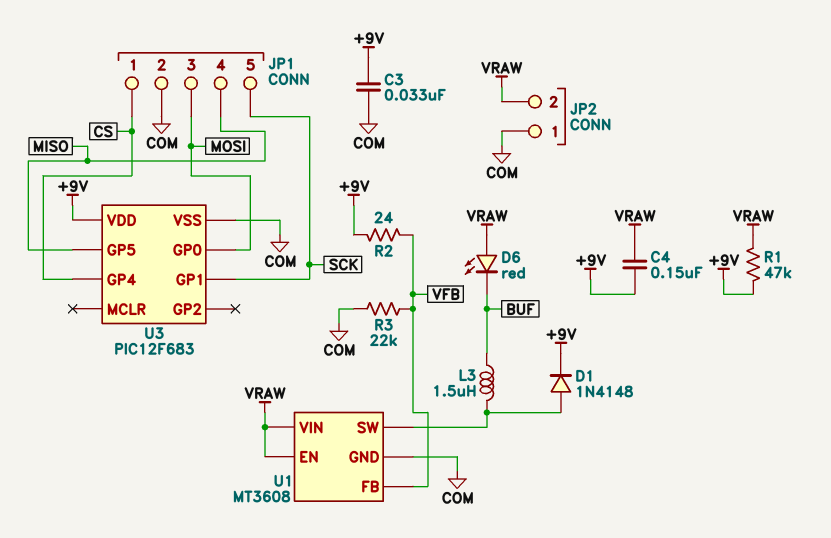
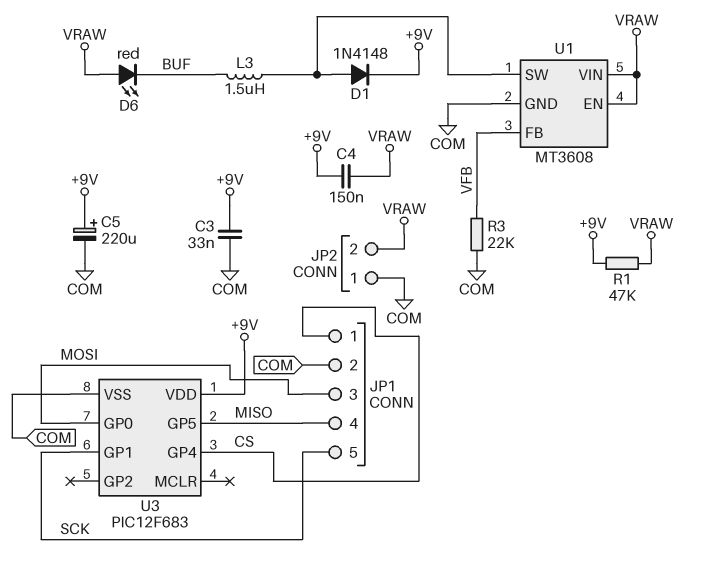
C5: none -> 220uF (plus +9V, minus COM)
R2: 24 (+9V, VFB) -> none

